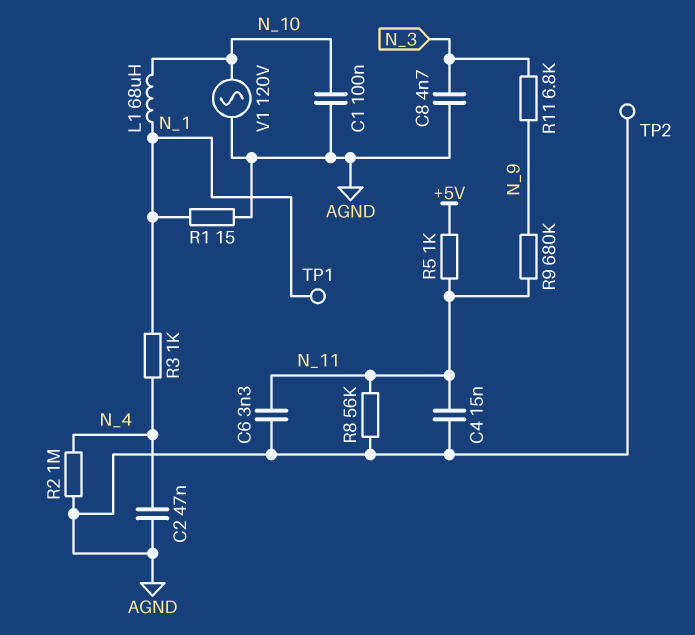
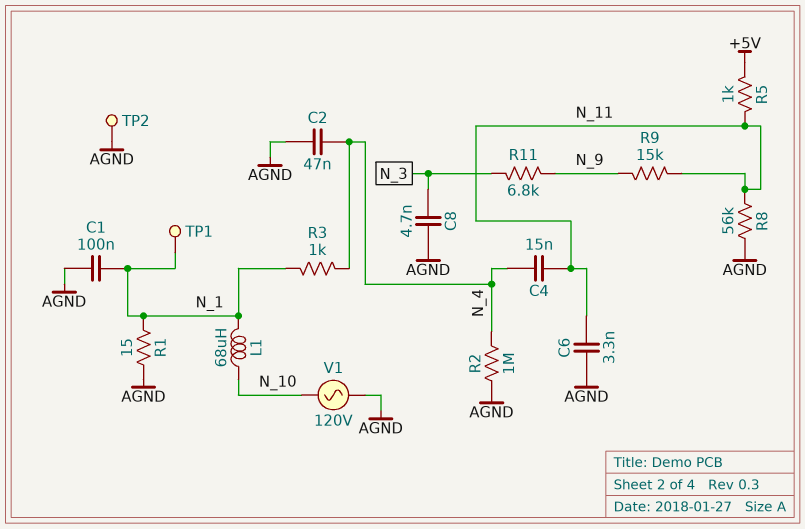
C1: 100nF (AGND, N_10) -> 100nF (AGND, N_1)
C4: 15nF (AGND, N_11) -> 15nF (N_4, N_11)
R9: 680k (N_9, N_11) -> 15k (N_9, N_11)

